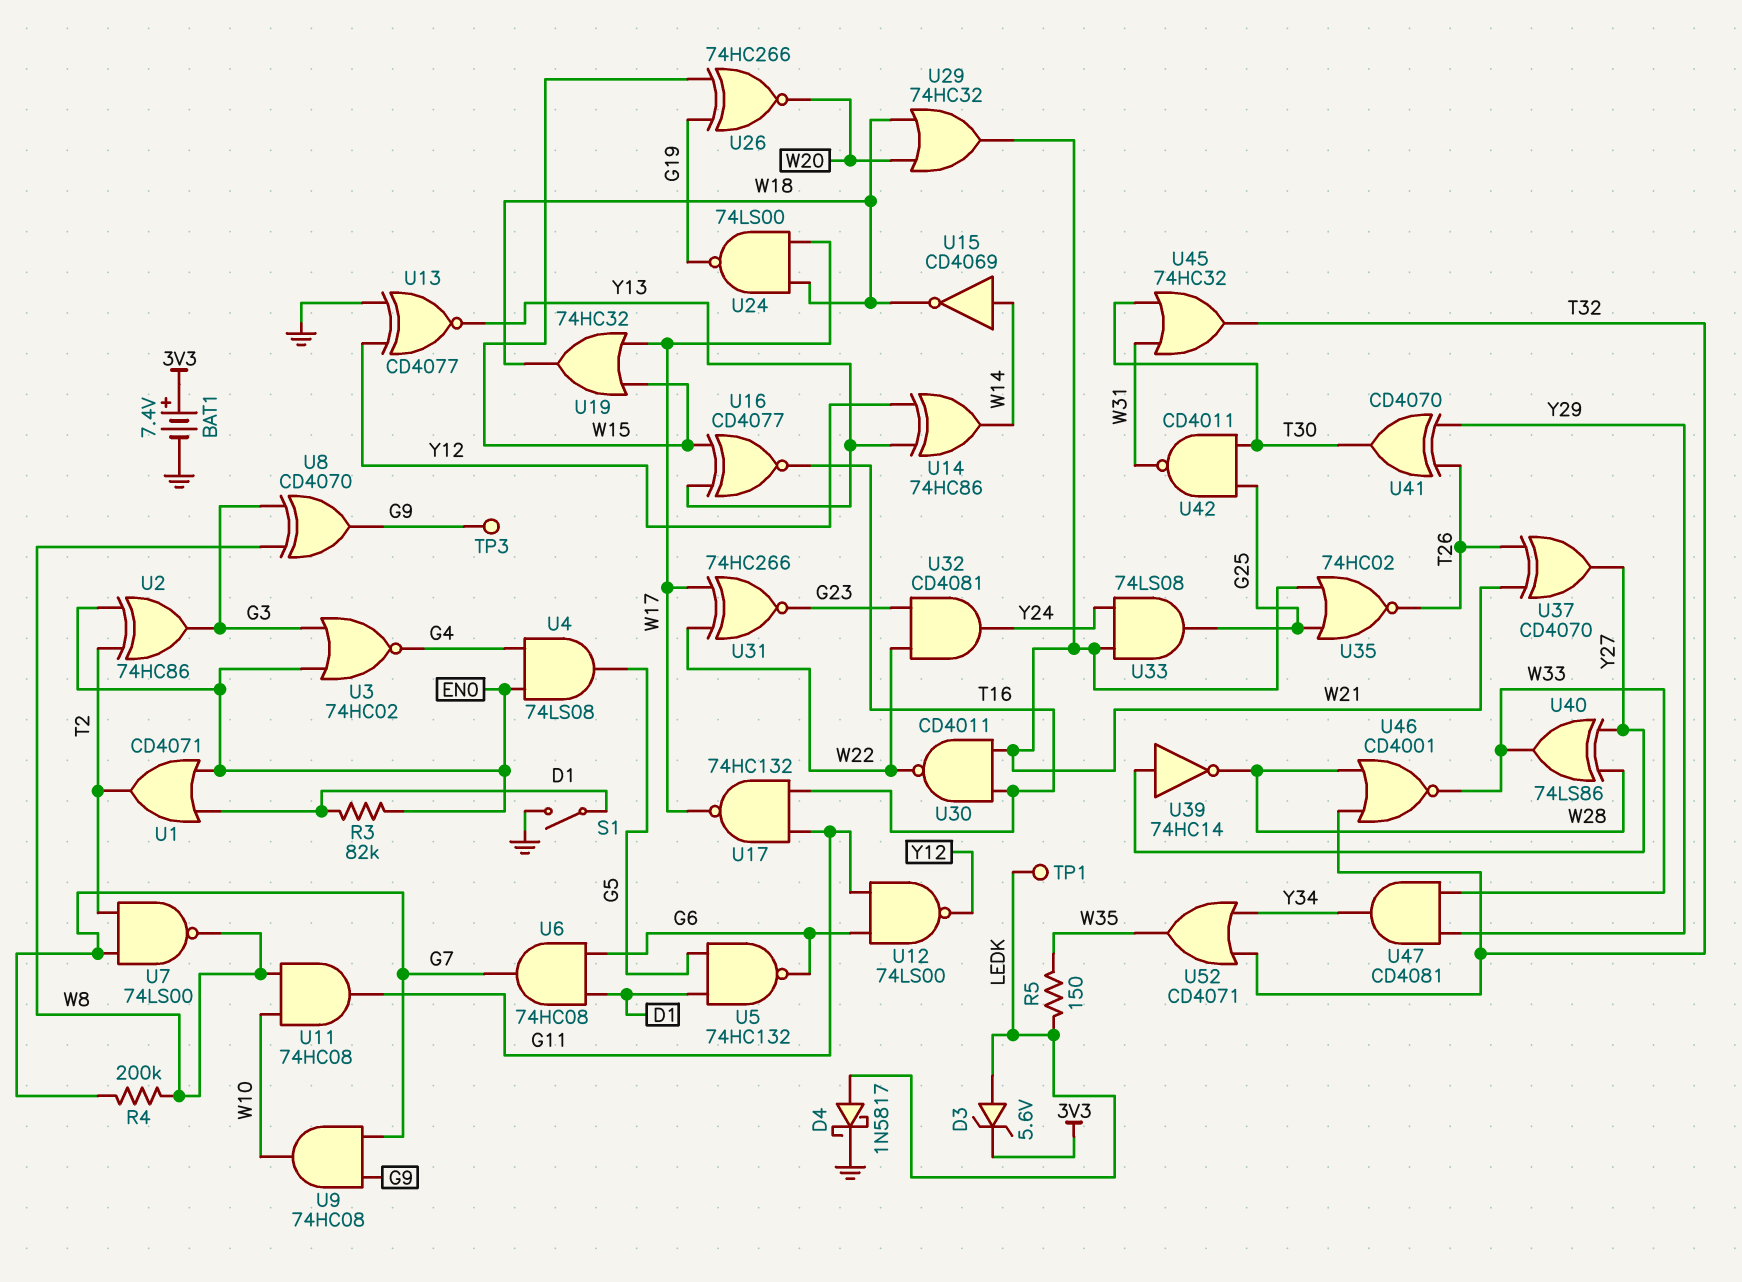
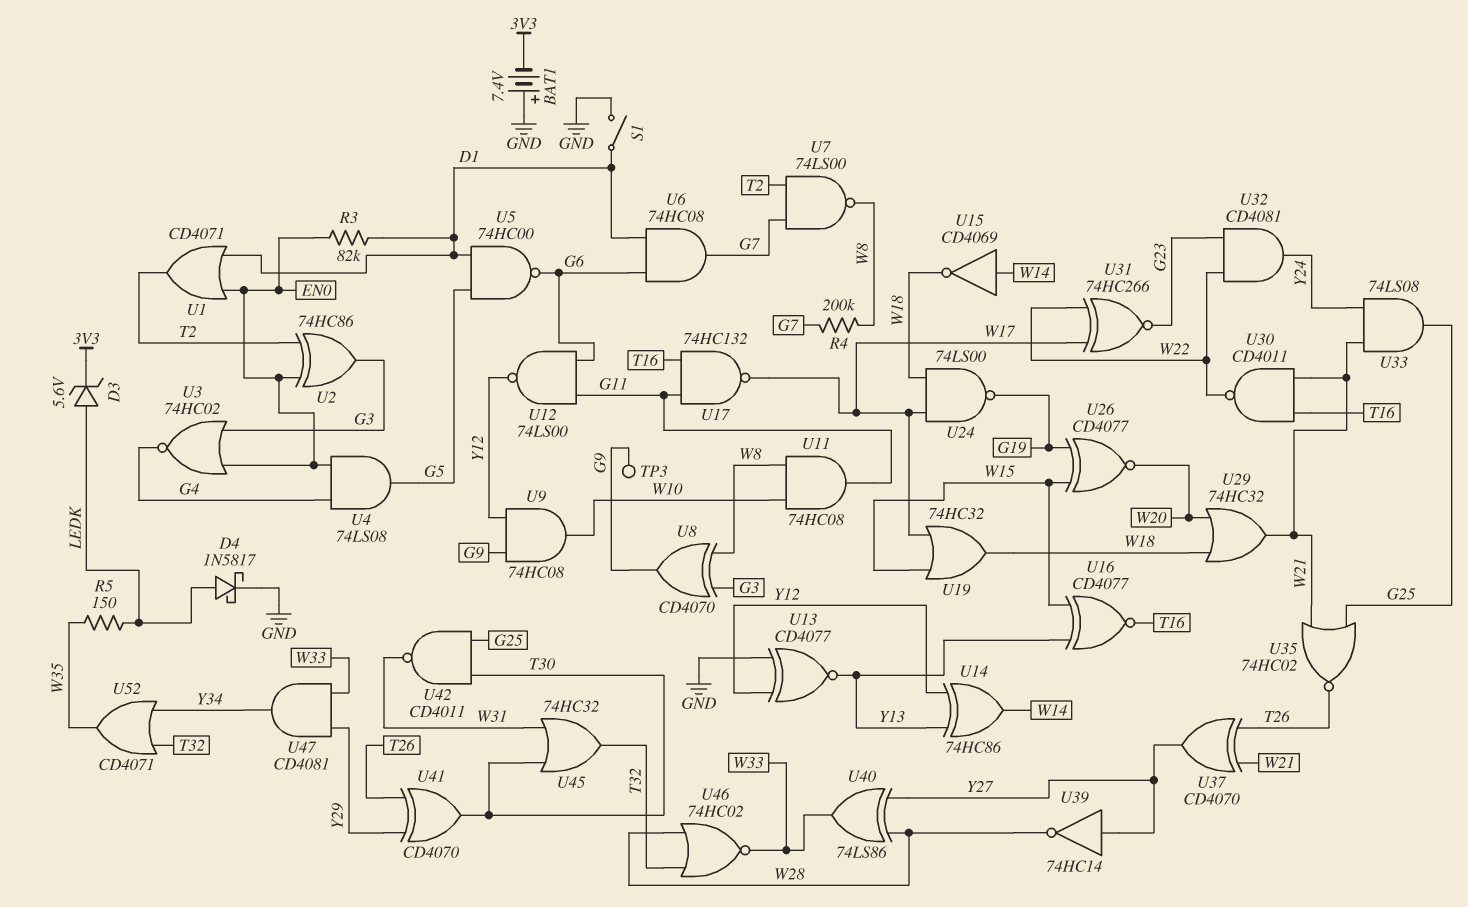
BAT1: 7.4V (plus 3V3, minus GND) -> 7.4V (plus GND, minus 3V3)
TP1: test point (LEDK) -> none
U5: NAND 74HC132 (in D1, in G5, out G6) -> NAND 74HC00 (in D1, in G5, out G6)
U9: AND 74HC08 (in G7, in G9, out W10) -> AND 74HC08 (in G9, in Y12, out W10)
U26: XNOR 74HC266 (in G19, in W15, out W20) -> XNOR CD4077 (in G19, in W15, out W20)
U46: NOR CD4001 (in T32, in W28, out W33) -> NOR 74HC02 (in T32, in W28, out W33)

